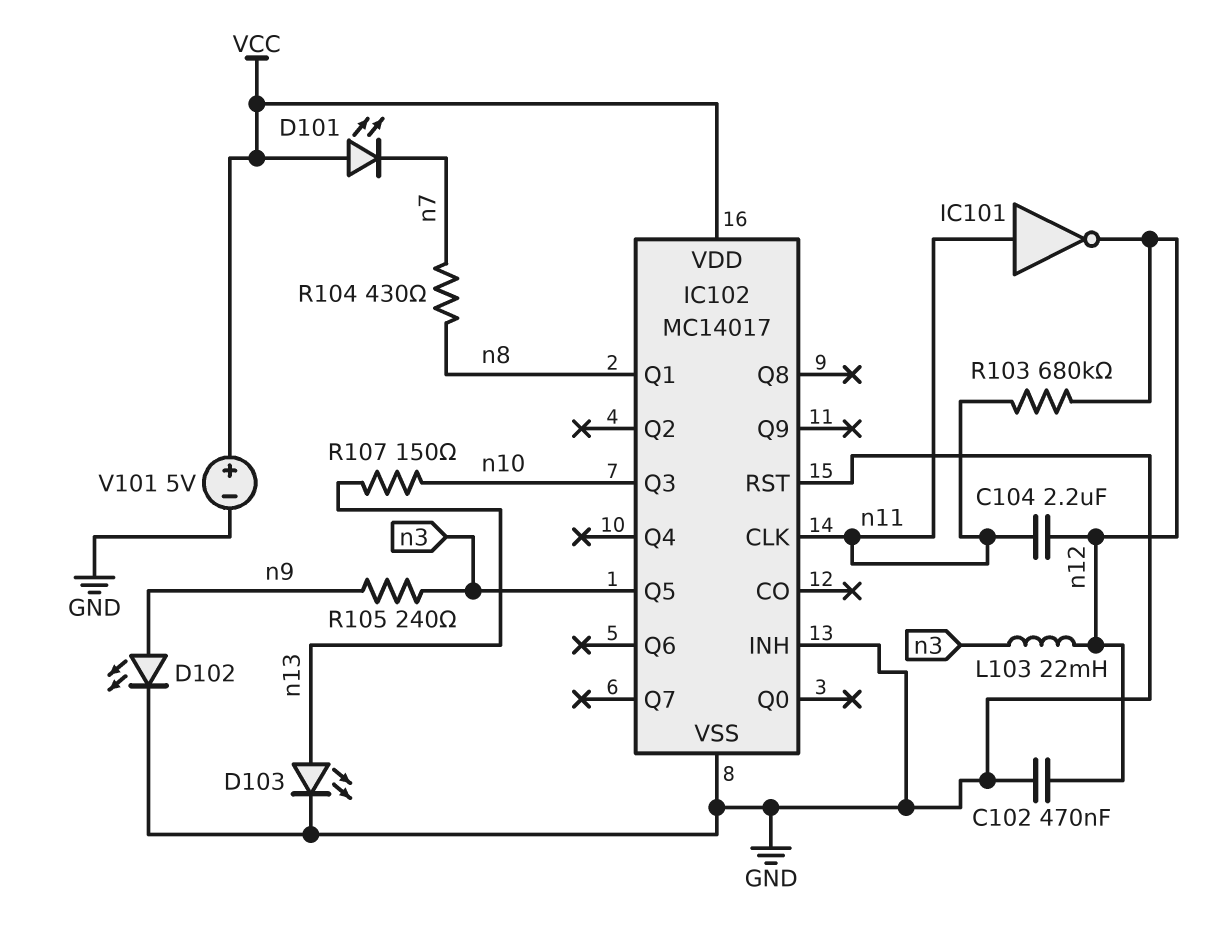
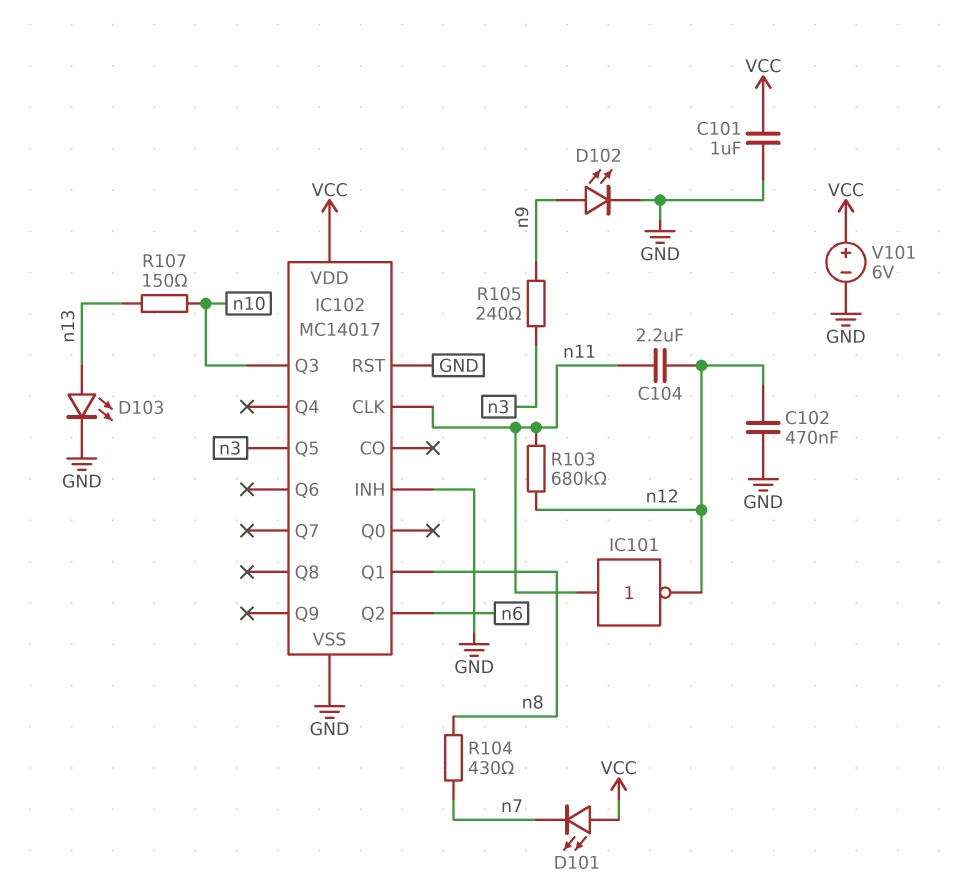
C101: none -> 1uF (GND, VCC)
IC102 pin Q2: none -> n6
L103: 22mH (n3, n12) -> none
V101: 5V (plus VCC, minus GND) -> 6V (plus VCC, minus GND)

